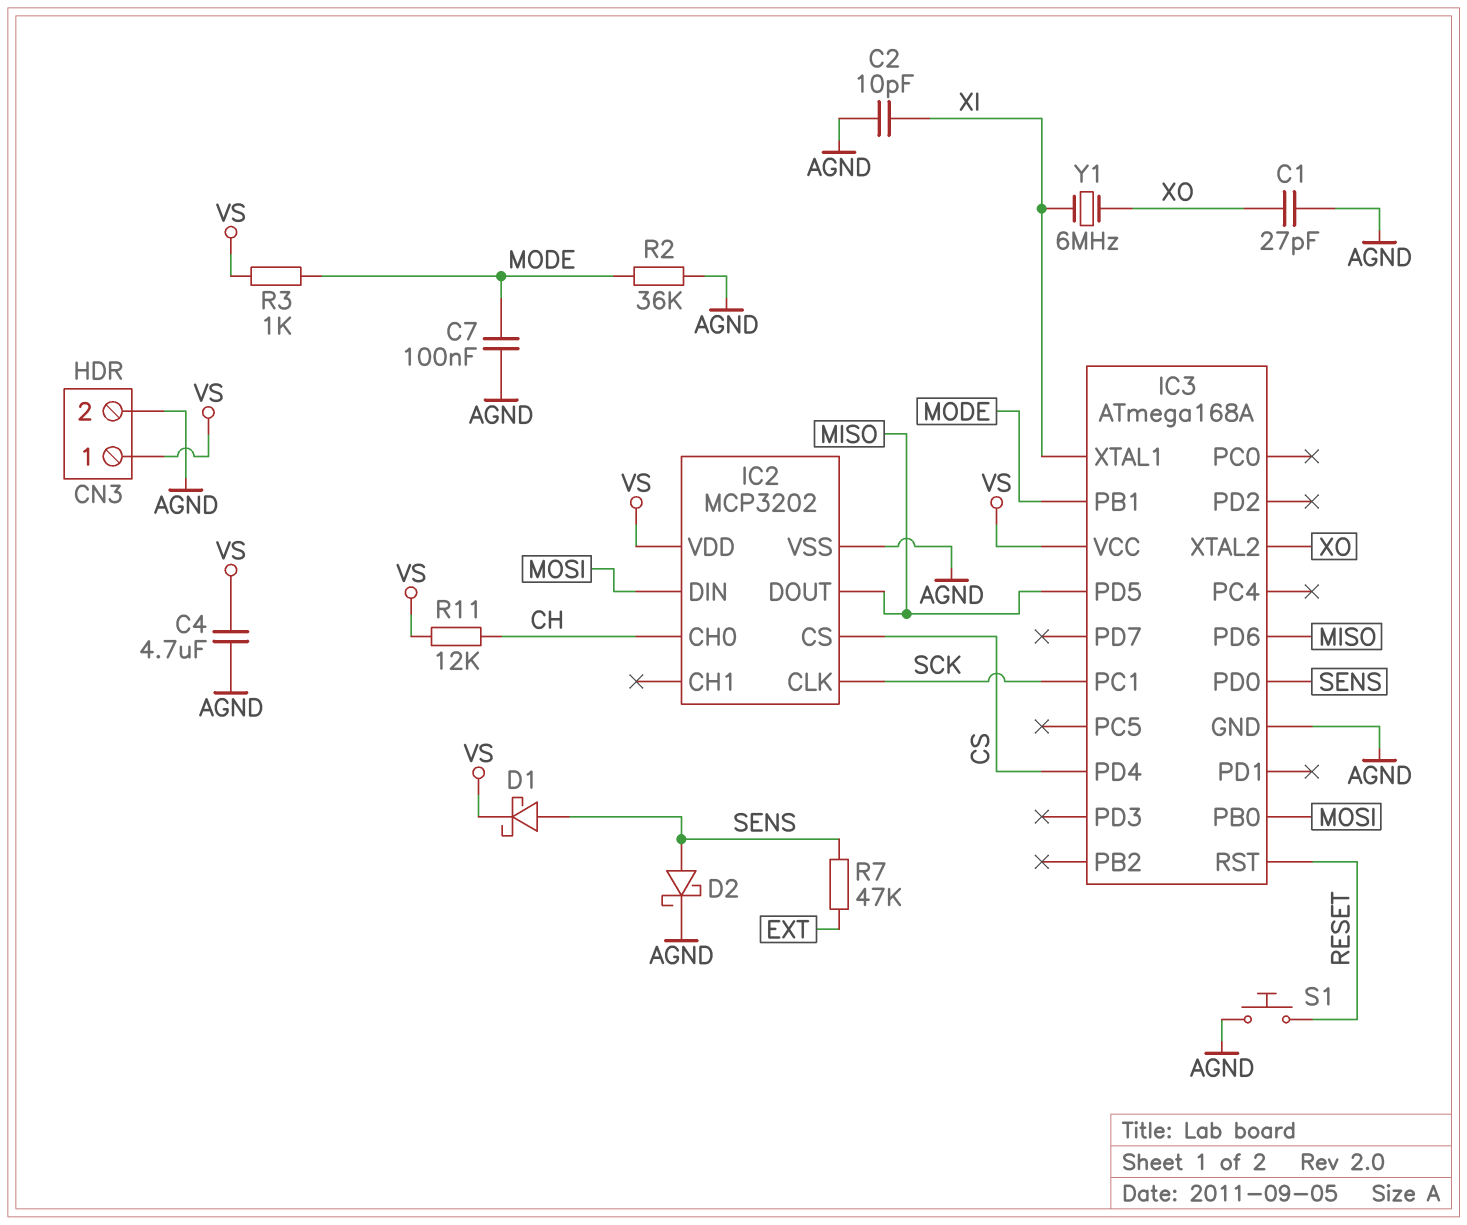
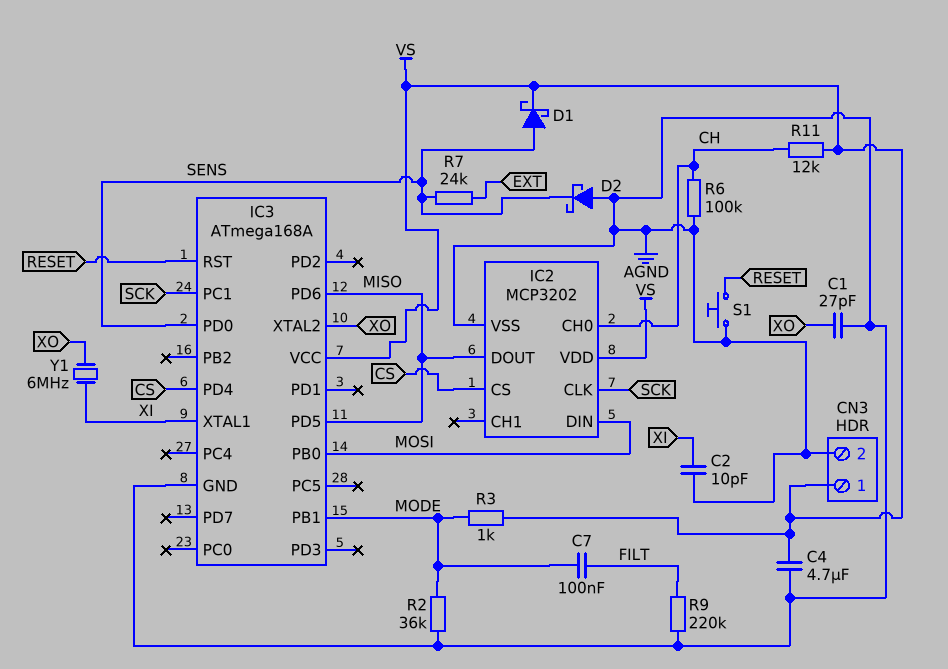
C7: 100nF (AGND, MODE) -> 100nF (FILT, MODE)
D2: schottky (A SENS, K AGND) -> schottky (A AGND, K SENS)
R6: none -> 100k (AGND, CH)
R7: 47k (EXT, SENS) -> 24k (EXT, SENS)
R9: none -> 220k (AGND, FILT)

